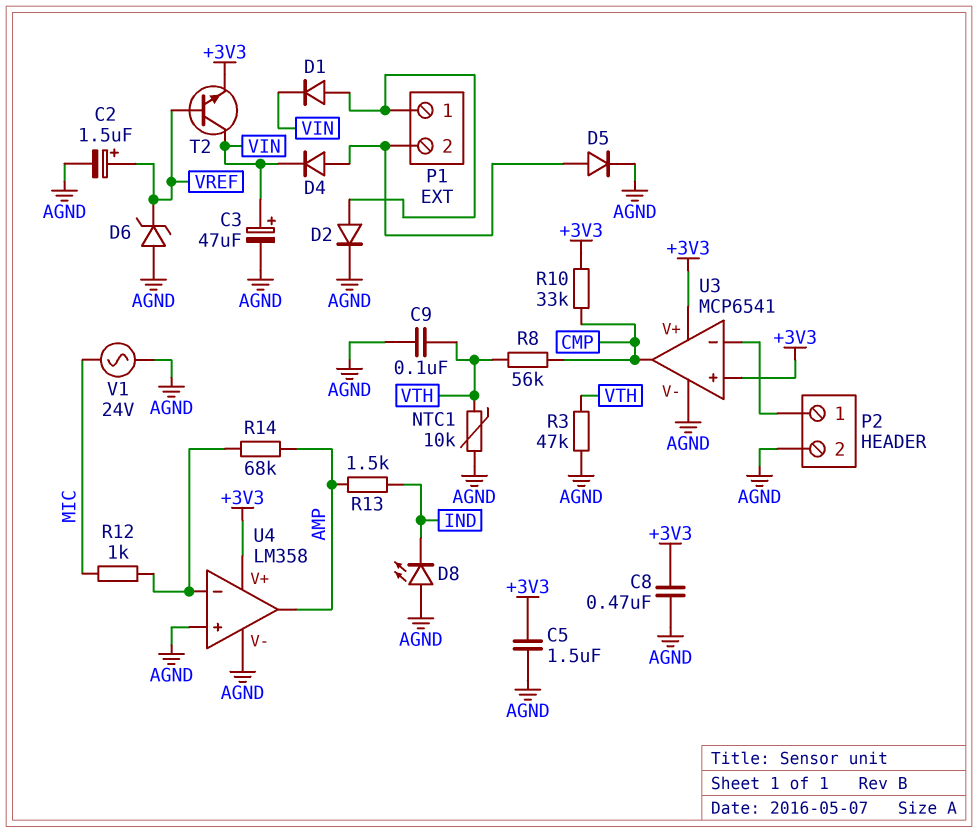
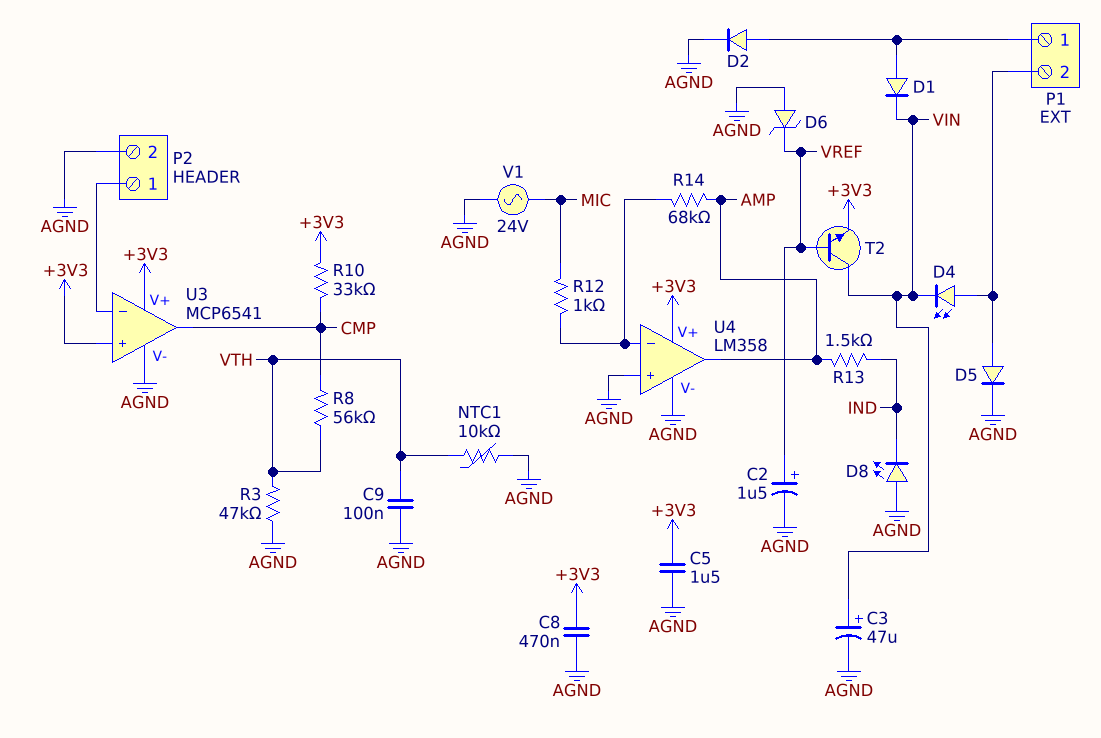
D4: diode (A P1/2, K VIN) -> LED (A P1/2, K VIN)

